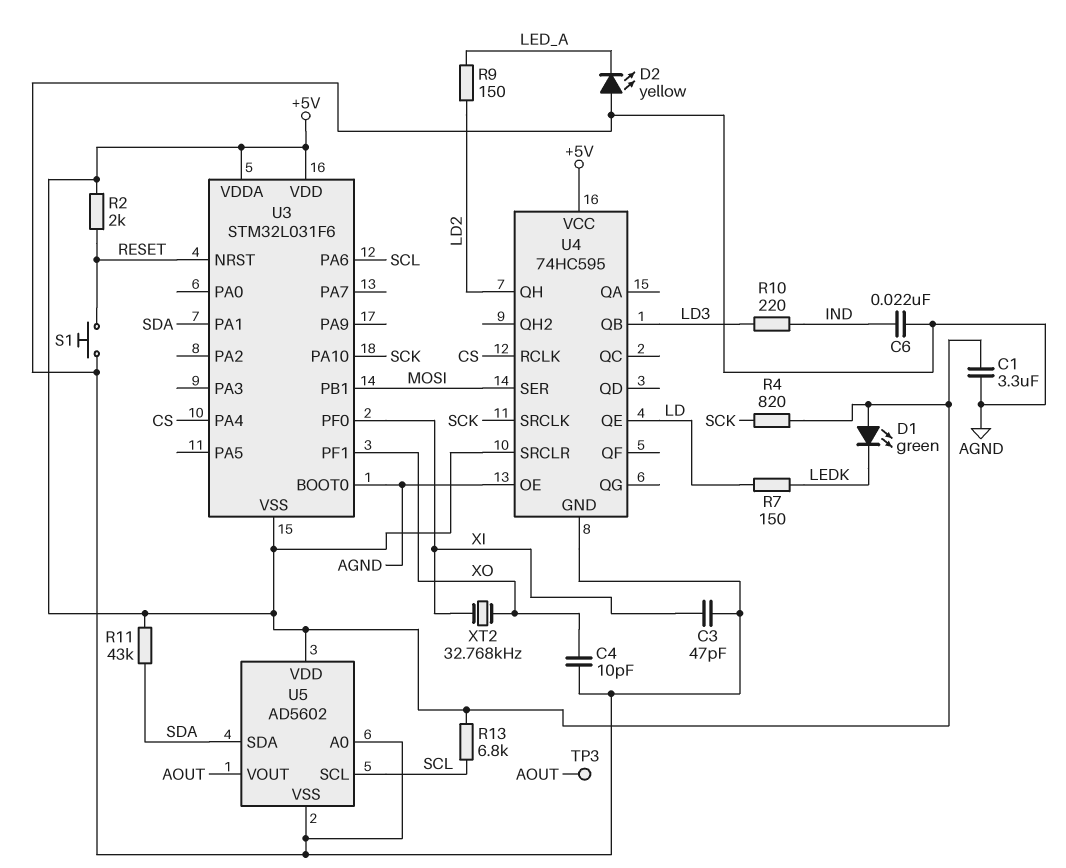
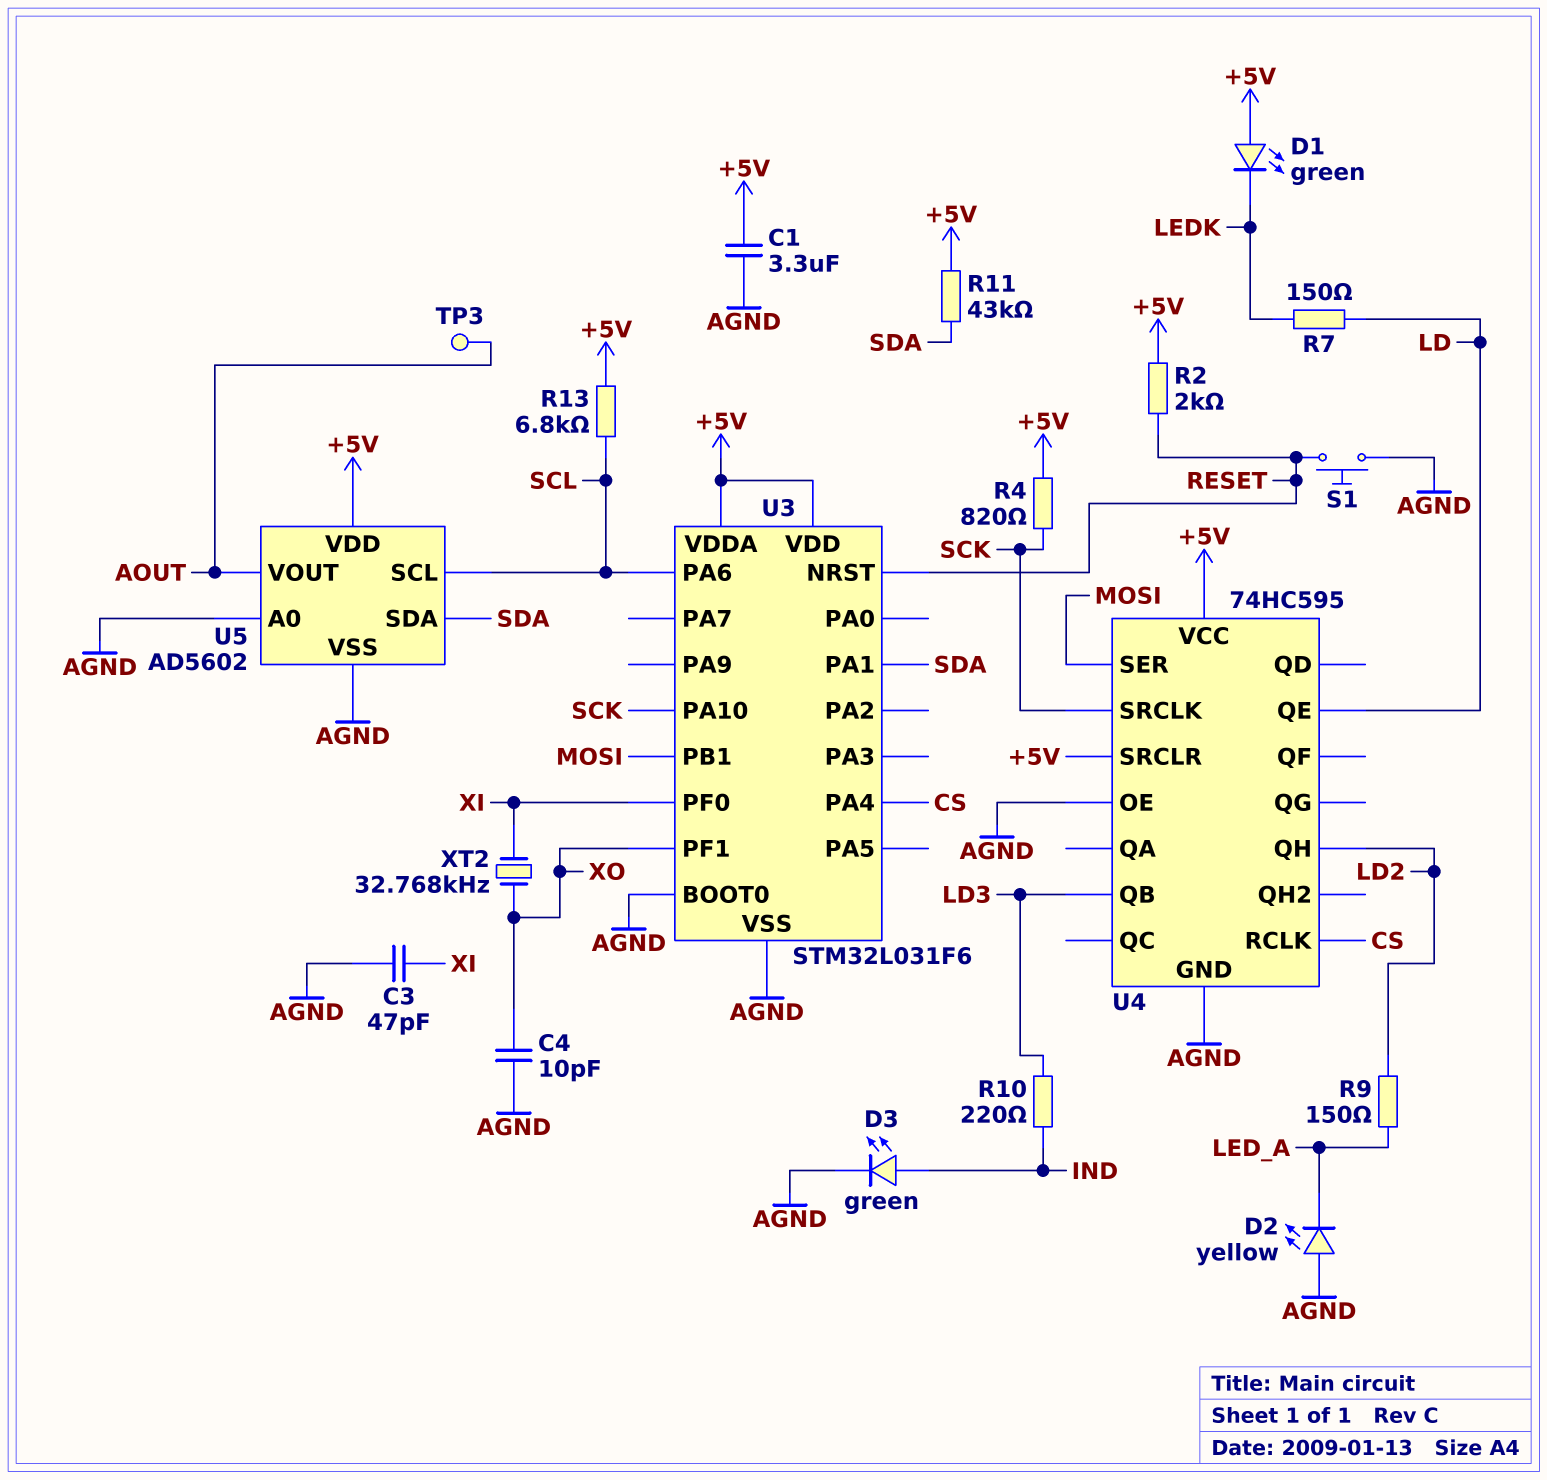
C6: 22nF (AGND, IND) -> none
D3: none -> LED green (A IND, K AGND)
U3 pin VSS: +5V -> AGND

